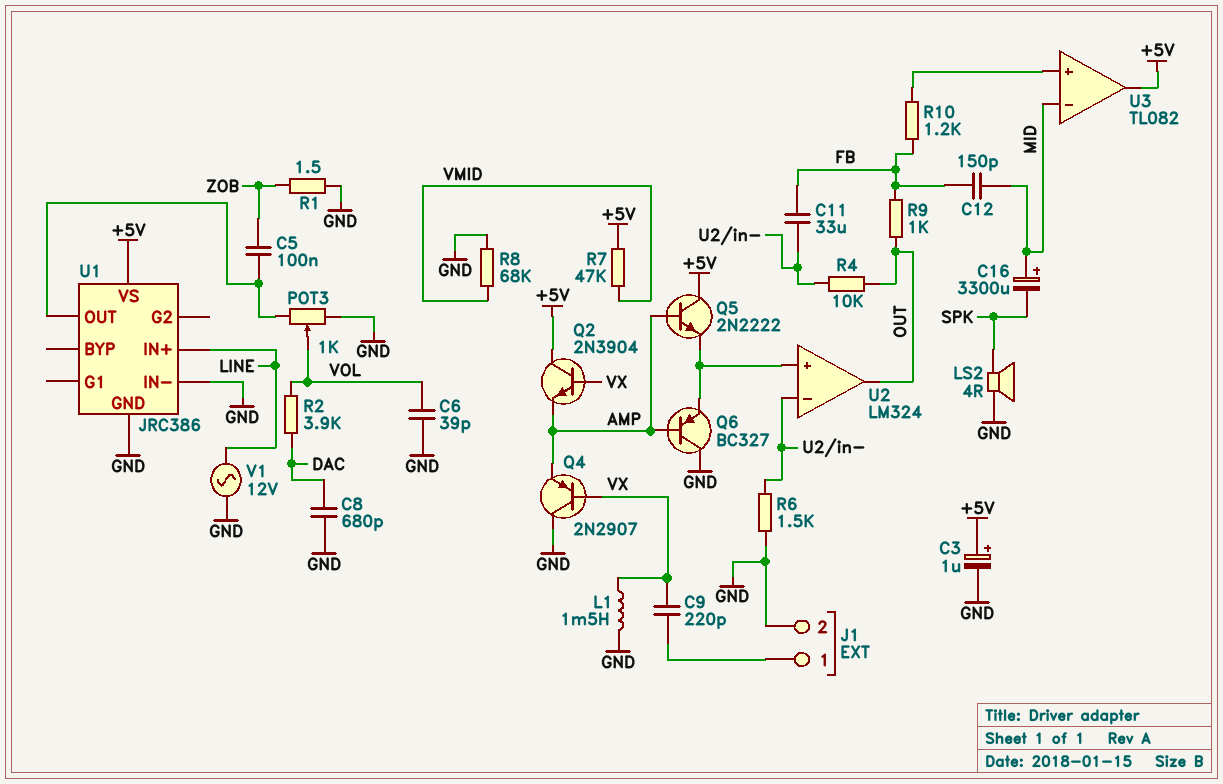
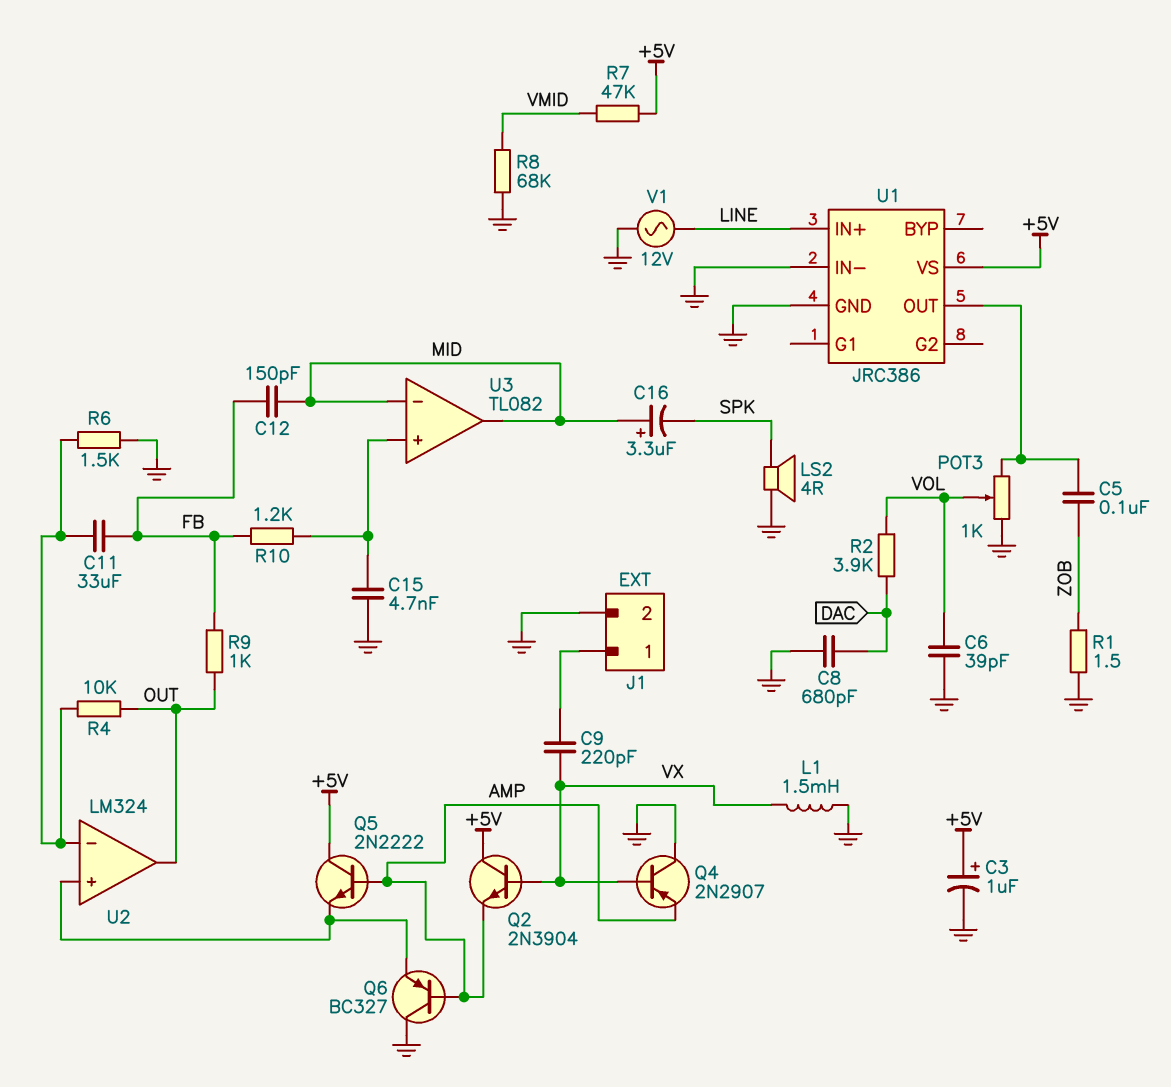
C15: none -> 4.7nF (GND, U3/in+)
C16: 3300uF (plus MID, minus SPK) -> 3.3uF (plus MID, minus SPK)
U3 pin out: +5V -> MID

